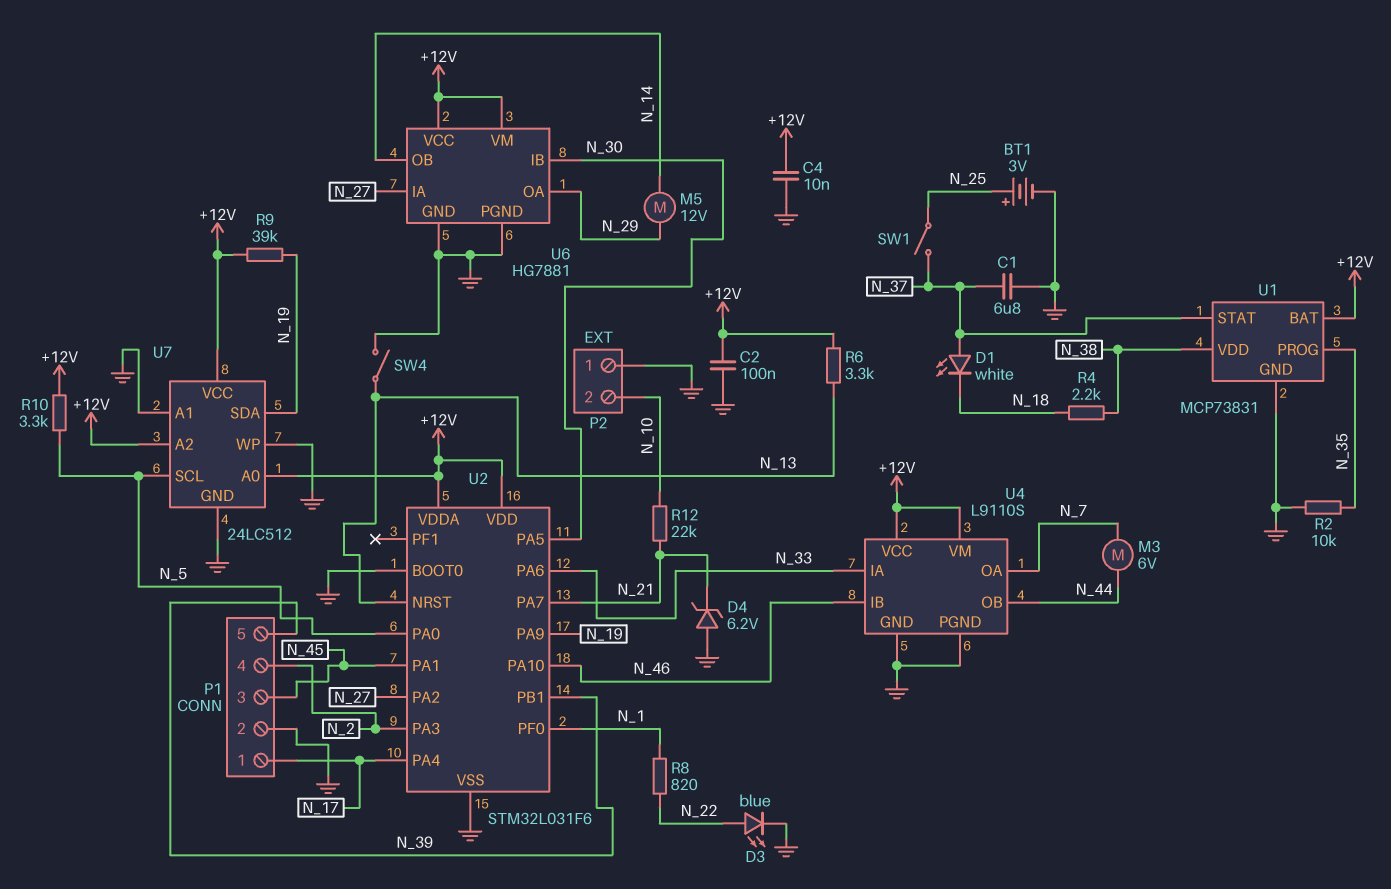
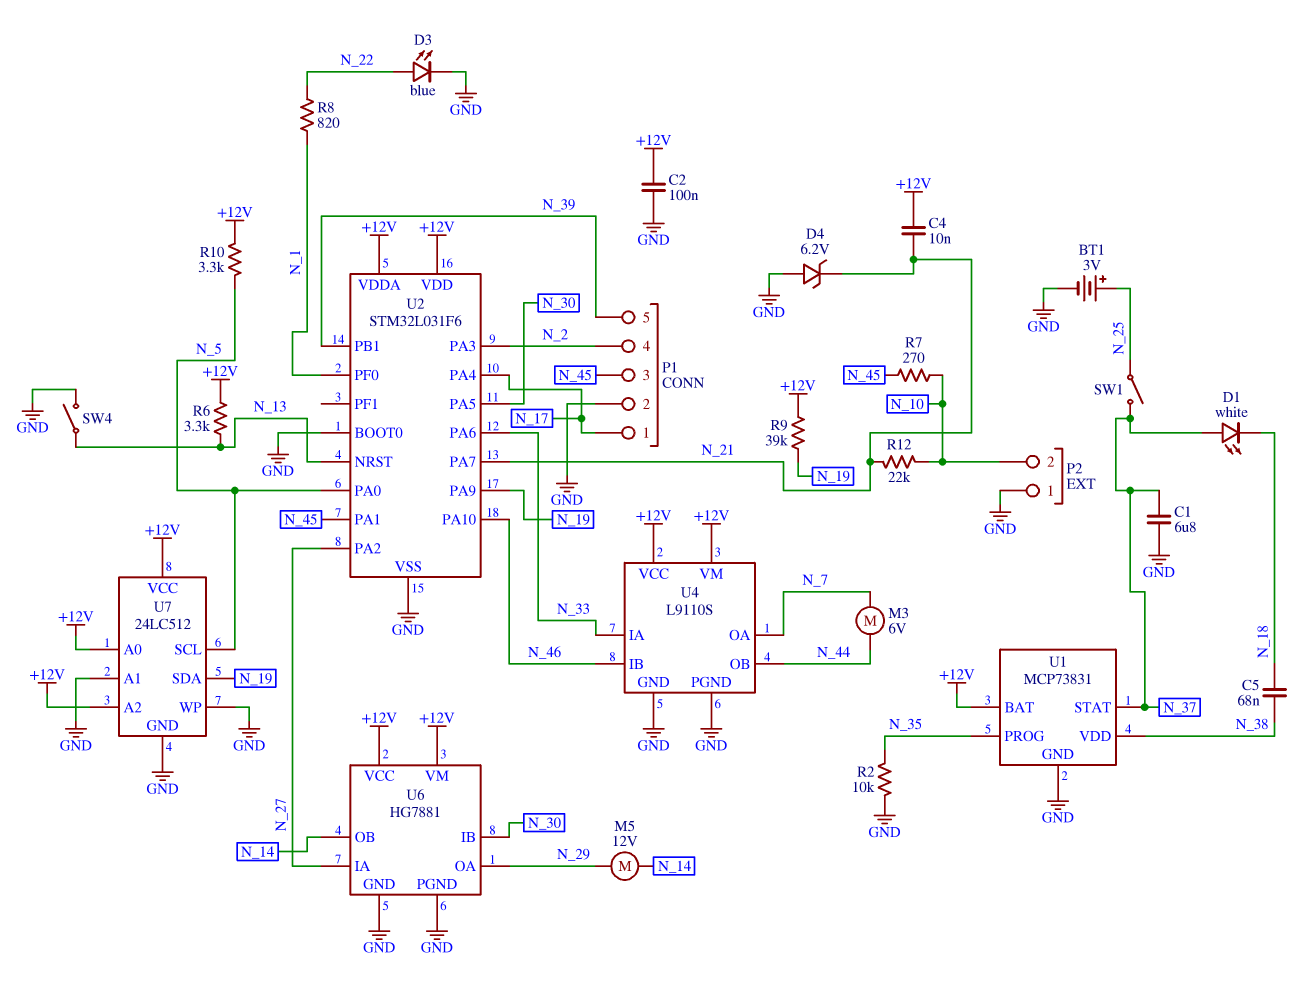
C4: 10nF (+12V, GND) -> 10nF (+12V, N_21)
C5: none -> 68nF (N_18, N_38)
R4: 2.2k (N_18, N_38) -> none
R7: none -> 270 (N_10, N_45)

